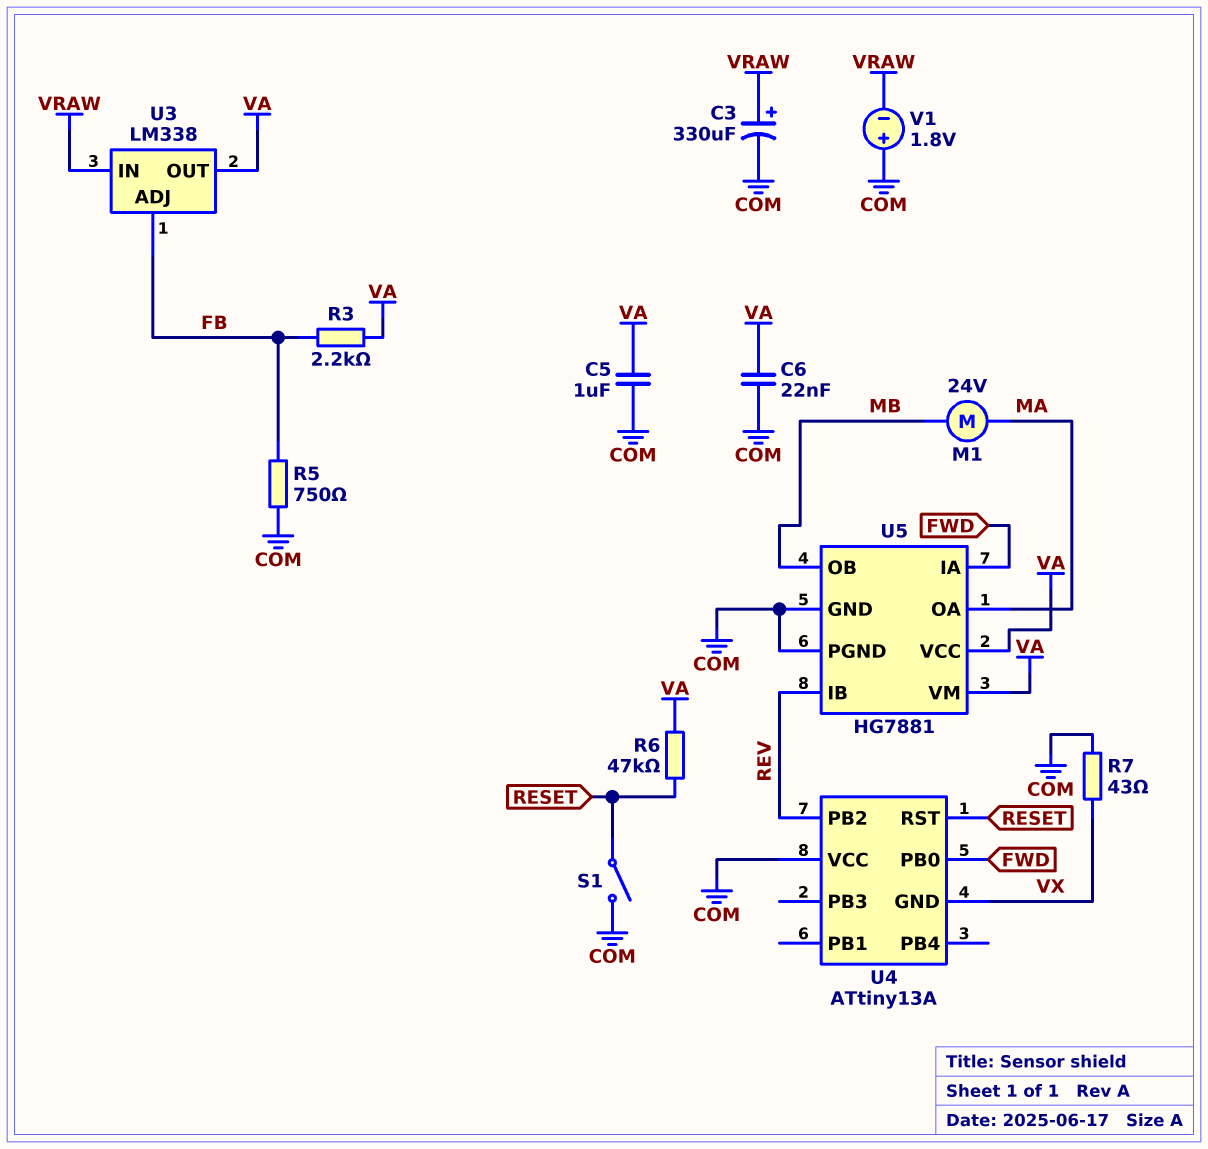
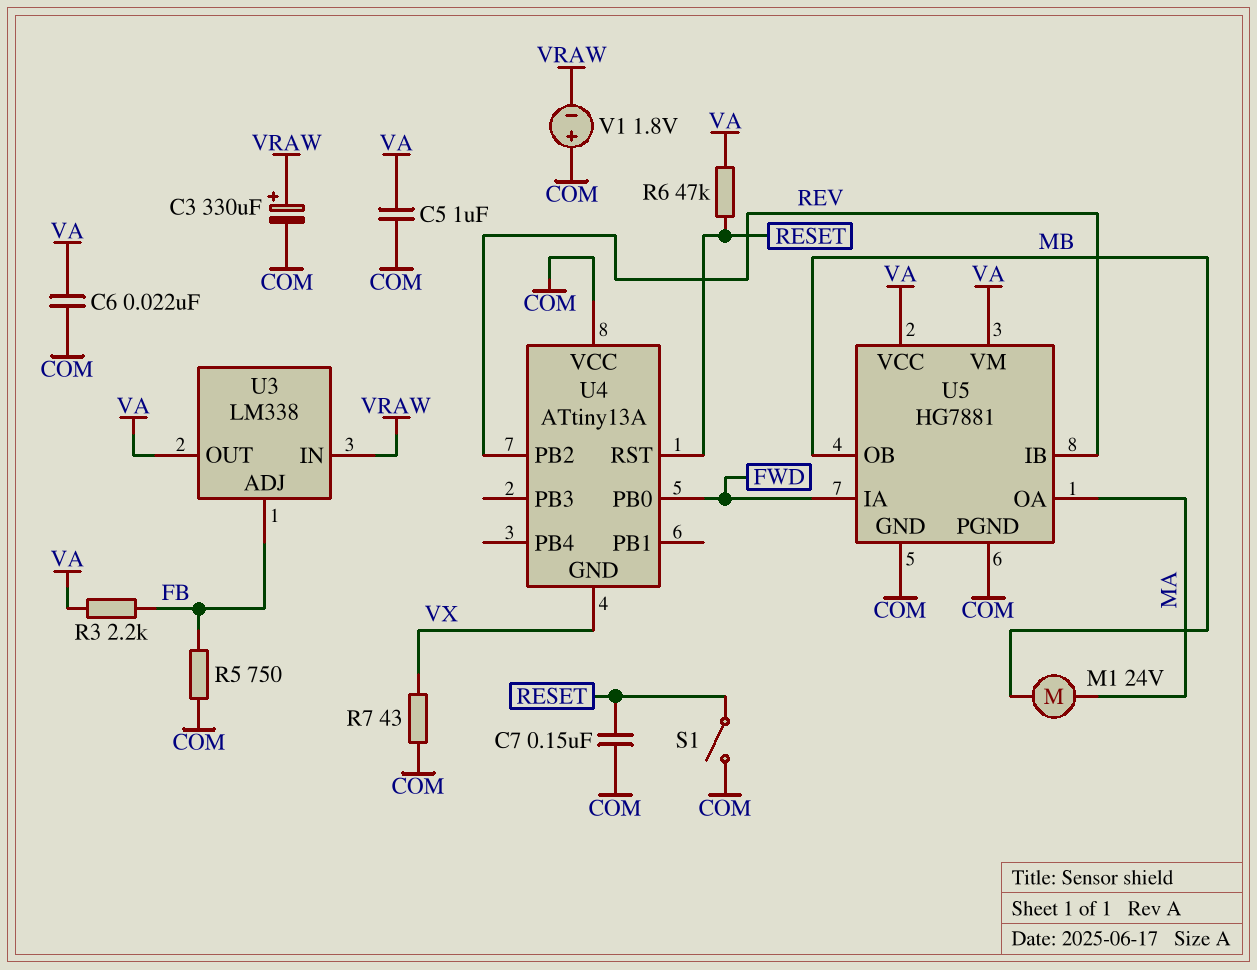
C7: none -> 150nF (COM, RESET)

